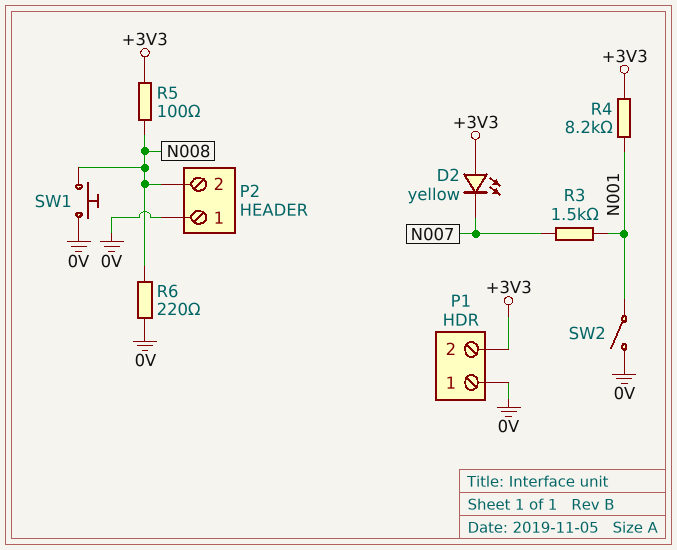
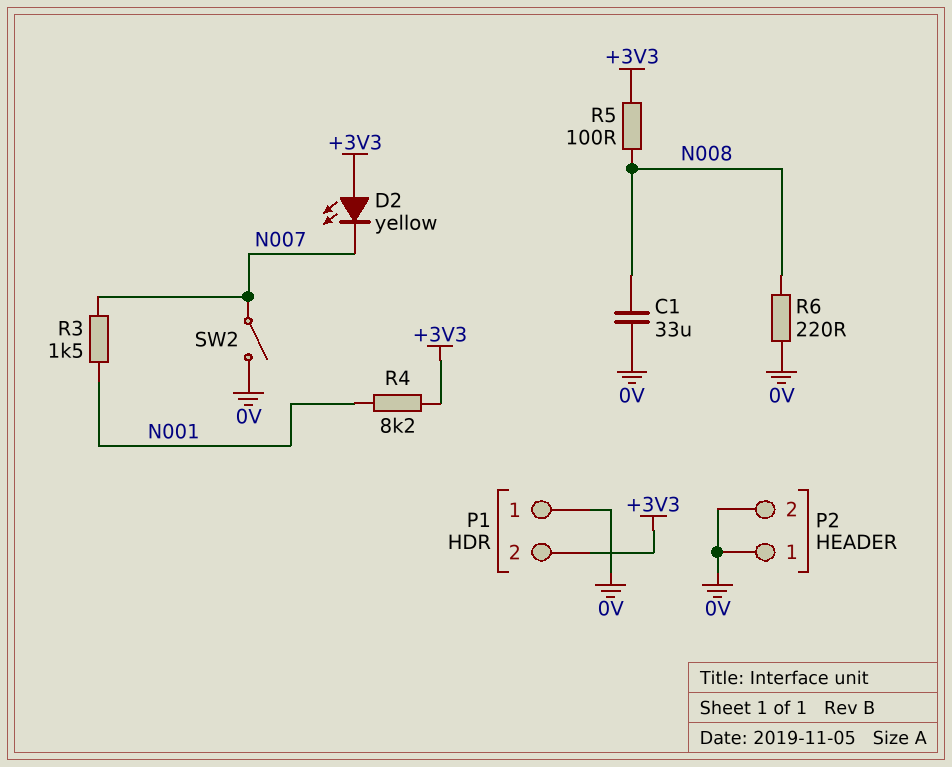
C1: none -> 33uF (0V, N008)
P2 pin 2: N008 -> 0V
SW1: button (0V, N008) -> none
SW2: switch (0V, N001) -> switch (0V, N007)

